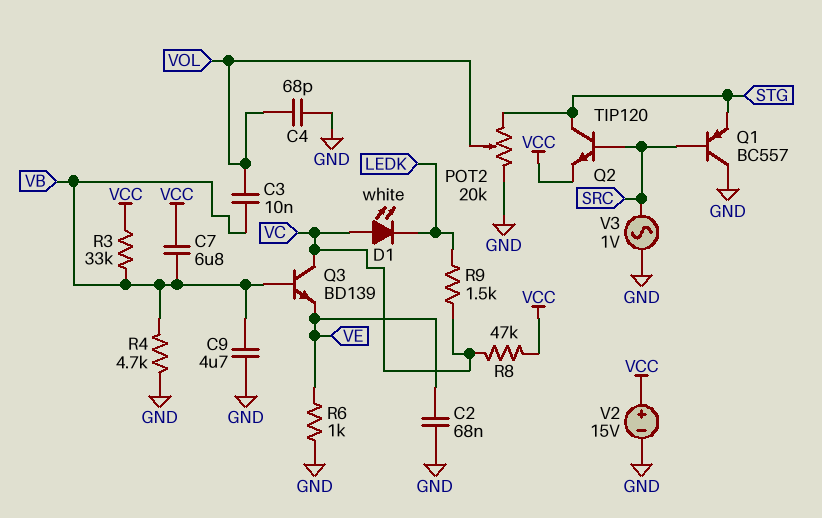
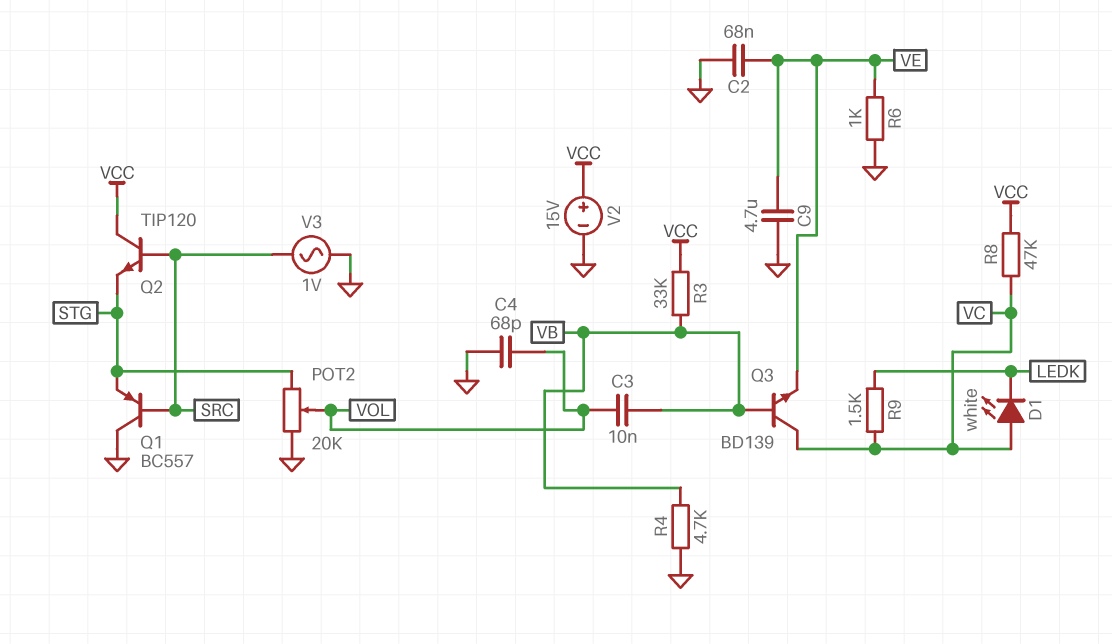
C7: 6.8uF (VB, VCC) -> none
C9: 4.7uF (GND, VB) -> 4.7uF (GND, VE)
Q2: NPN TIP120 (B SRC, C STG, E VCC) -> NPN TIP120 (B SRC, C VCC, E STG)

